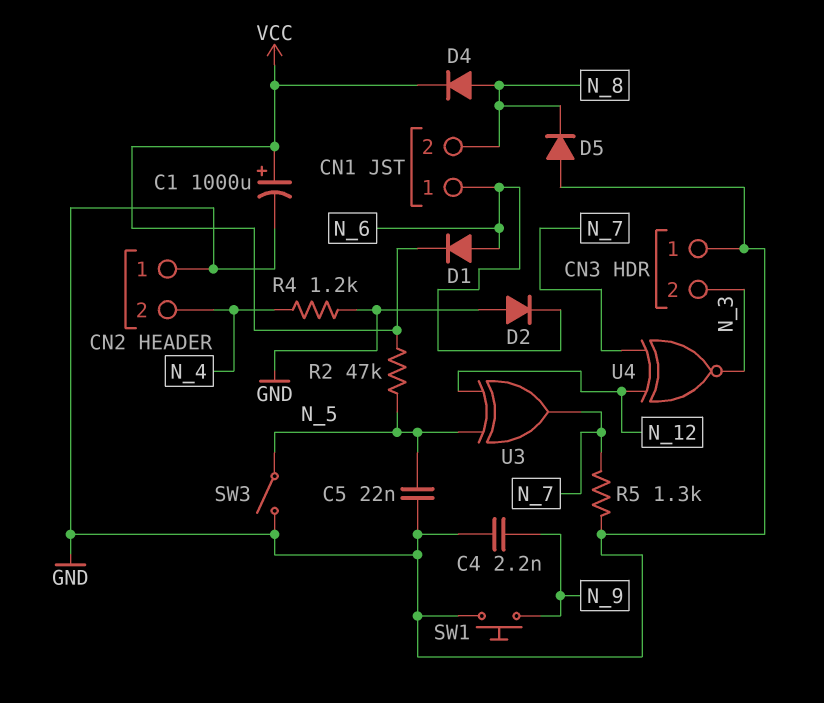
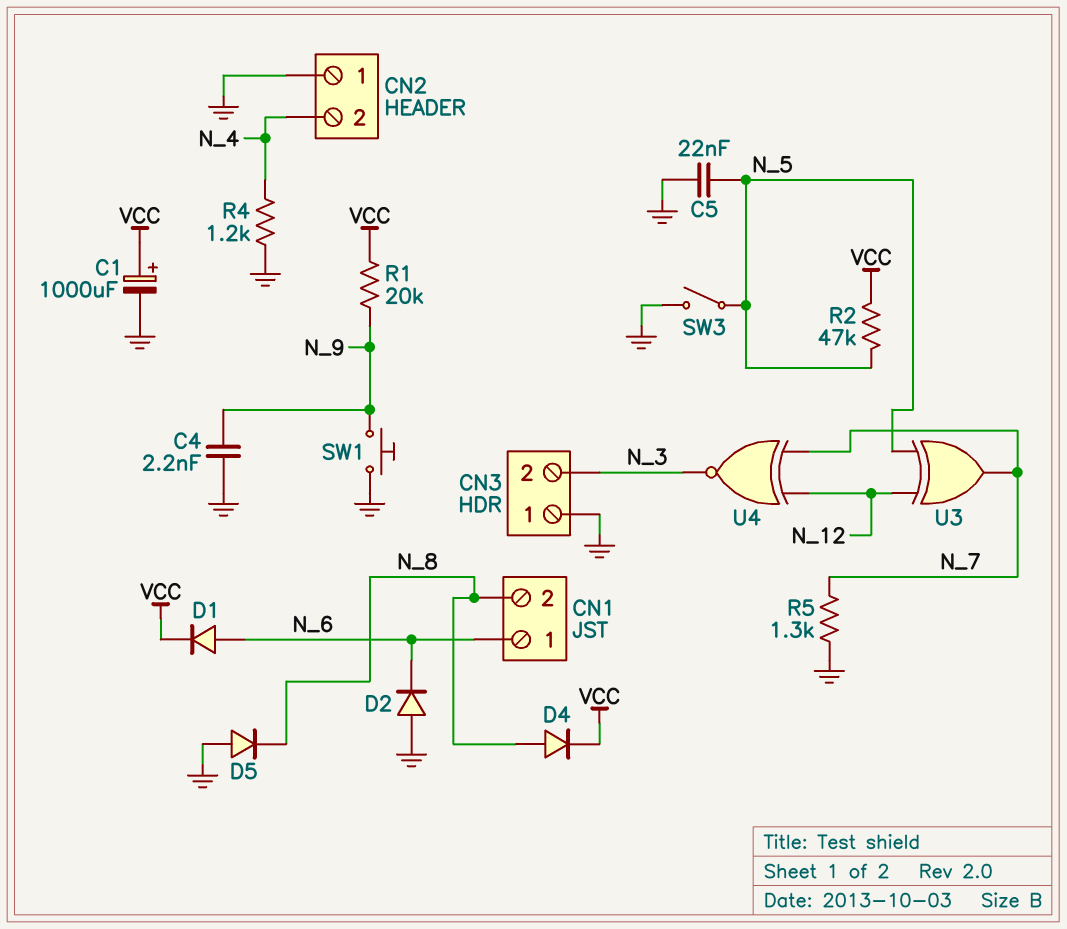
R1: none -> 20k (N_9, VCC)

